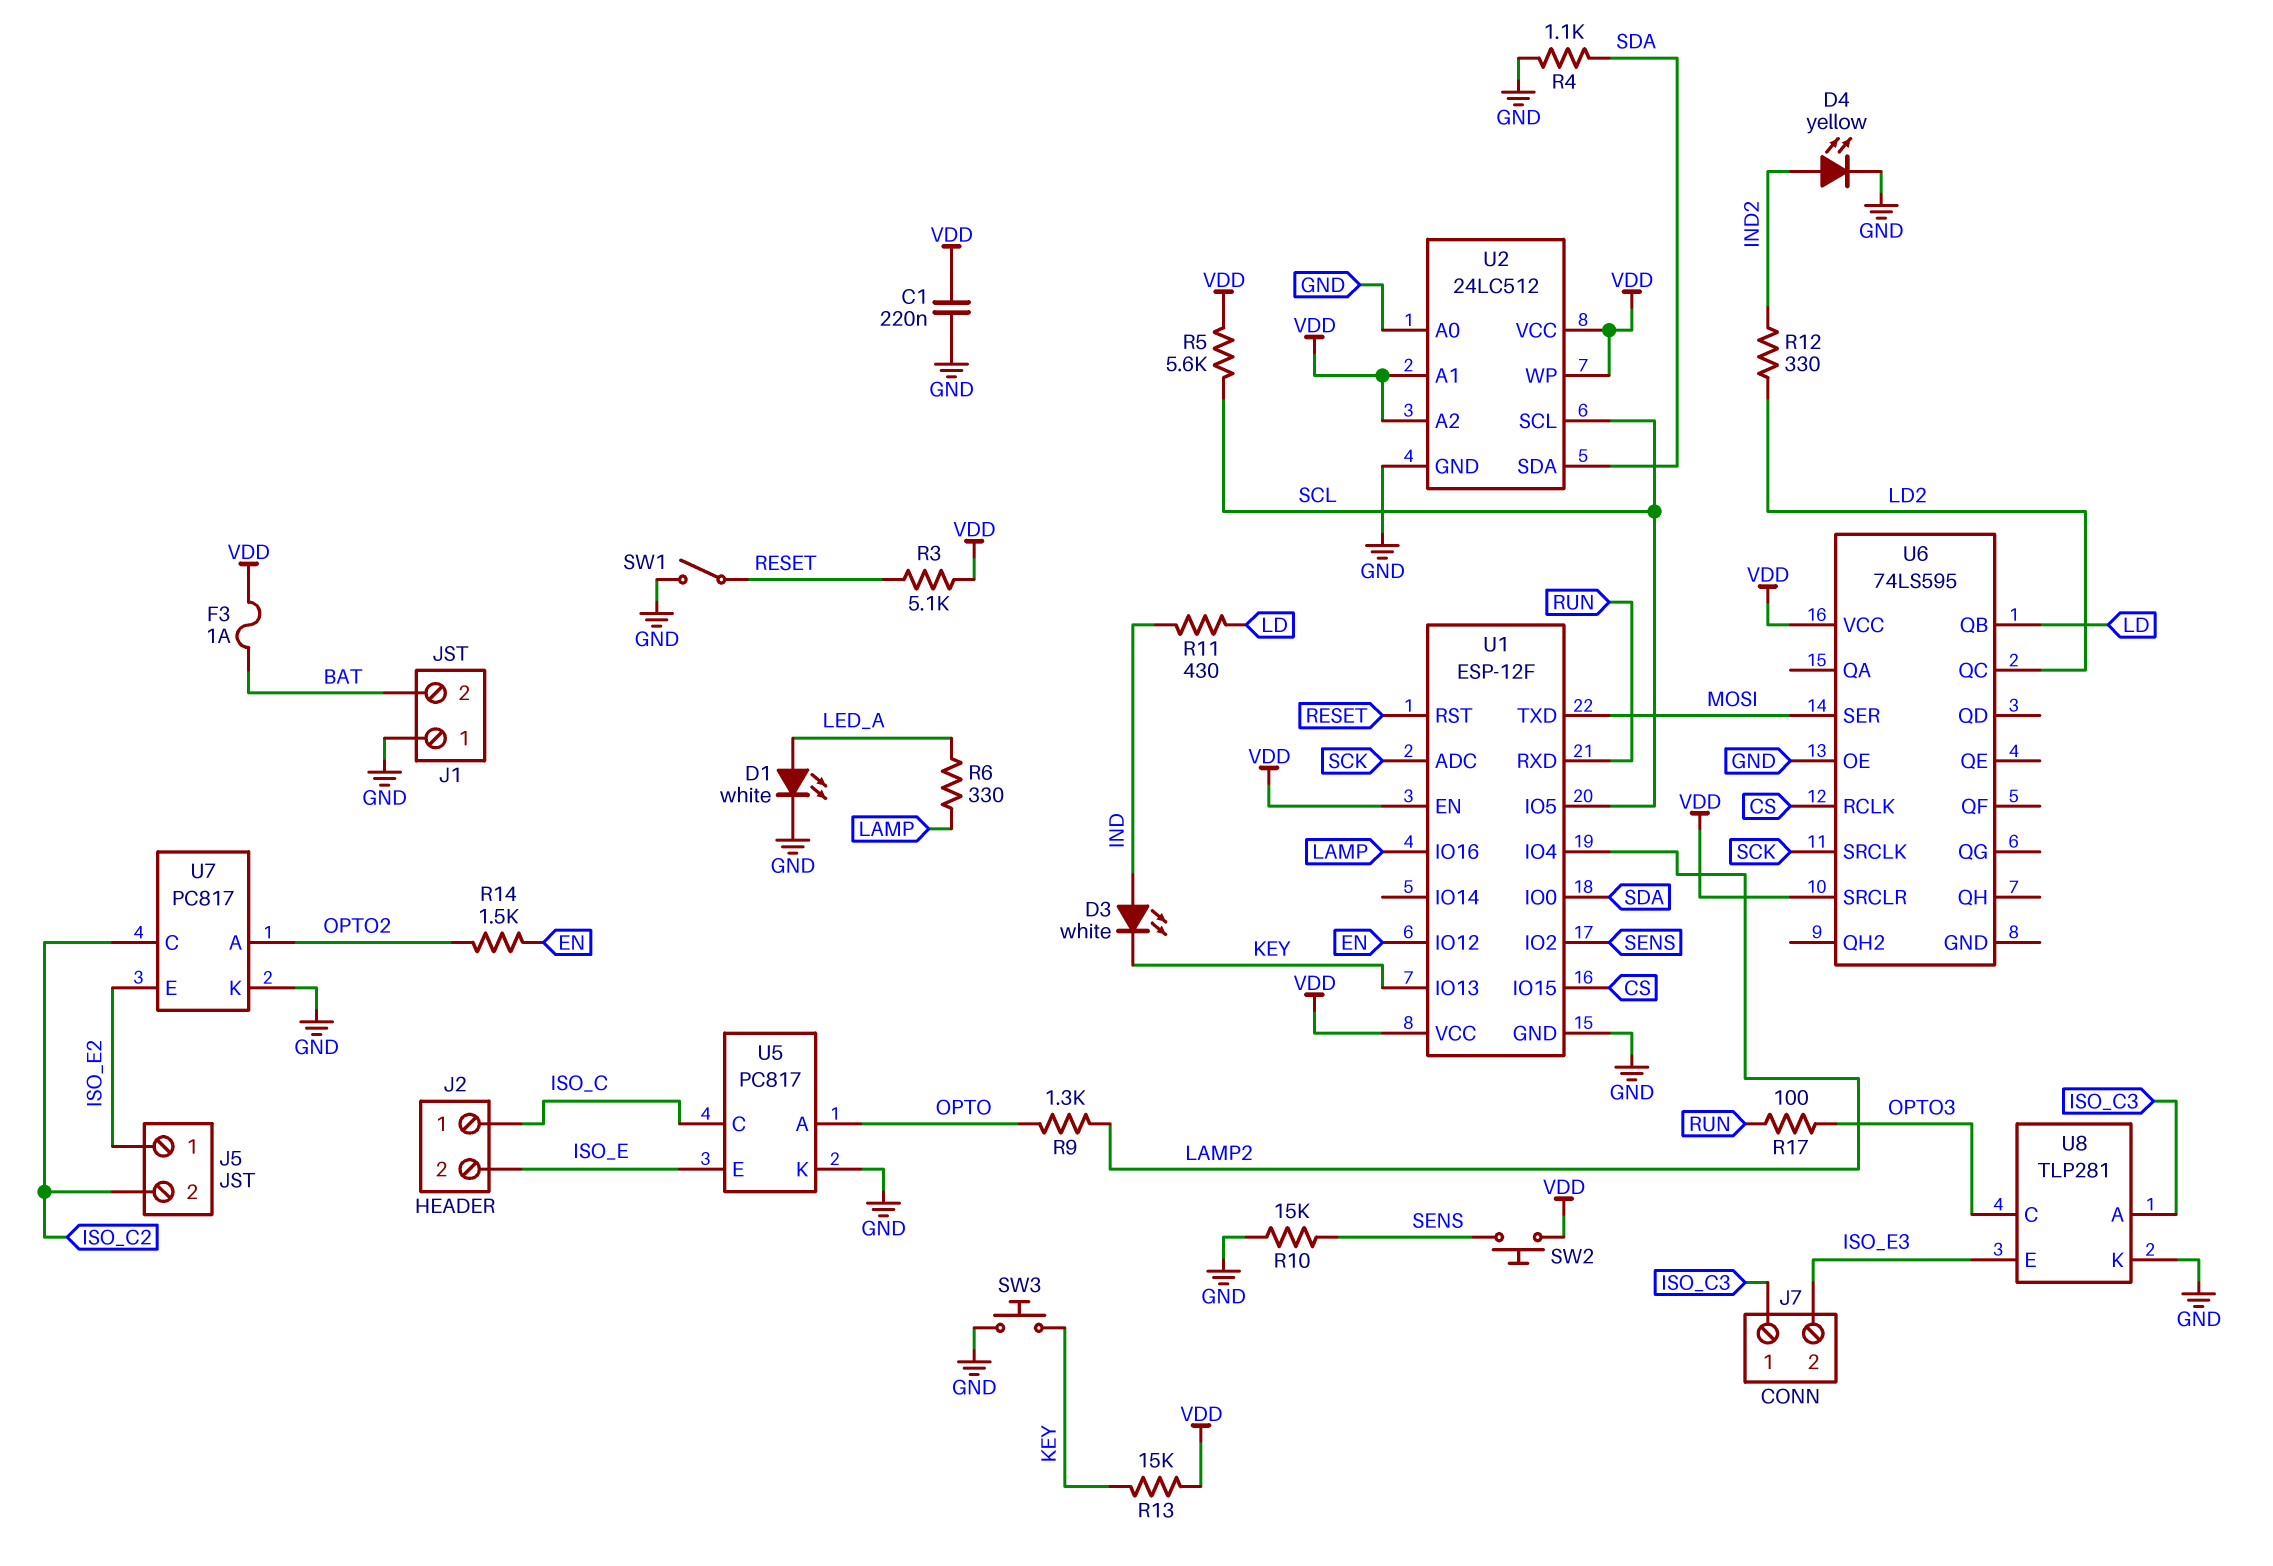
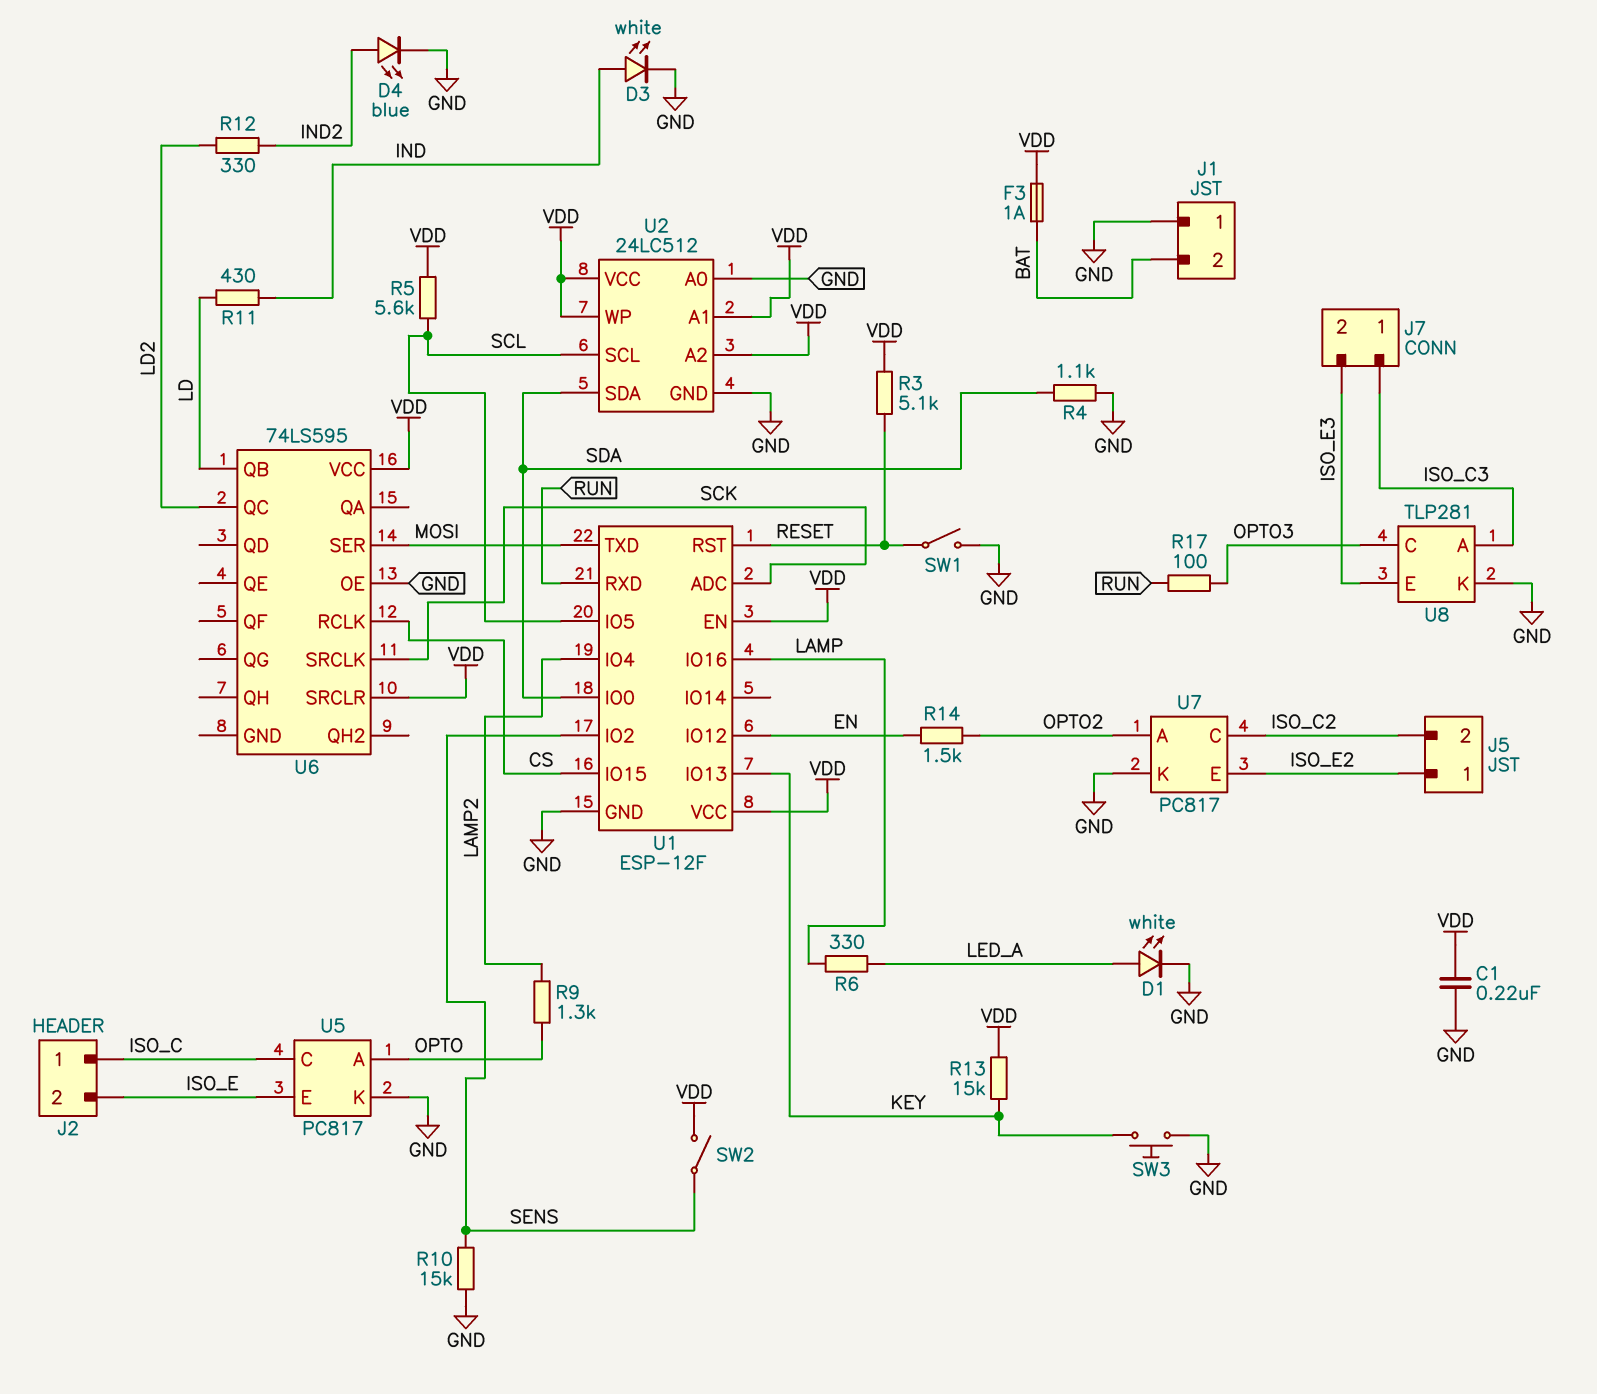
D3: LED white (A IND, K KEY) -> LED white (A IND, K GND)
D4: LED yellow (A IND2, K GND) -> LED blue (A IND2, K GND)
SW2: button (SENS, VDD) -> switch (SENS, VDD)

